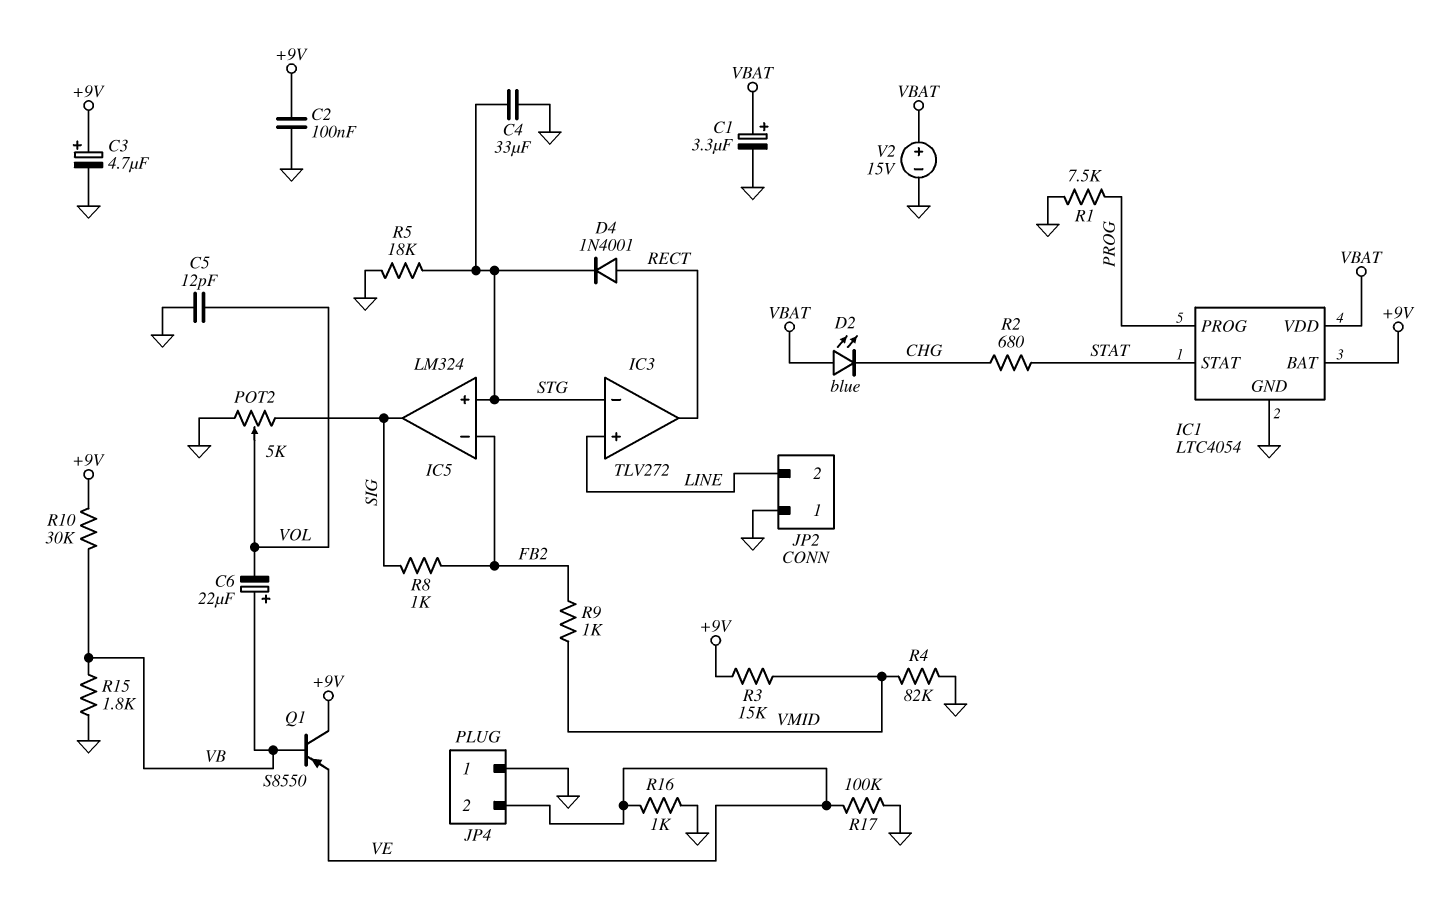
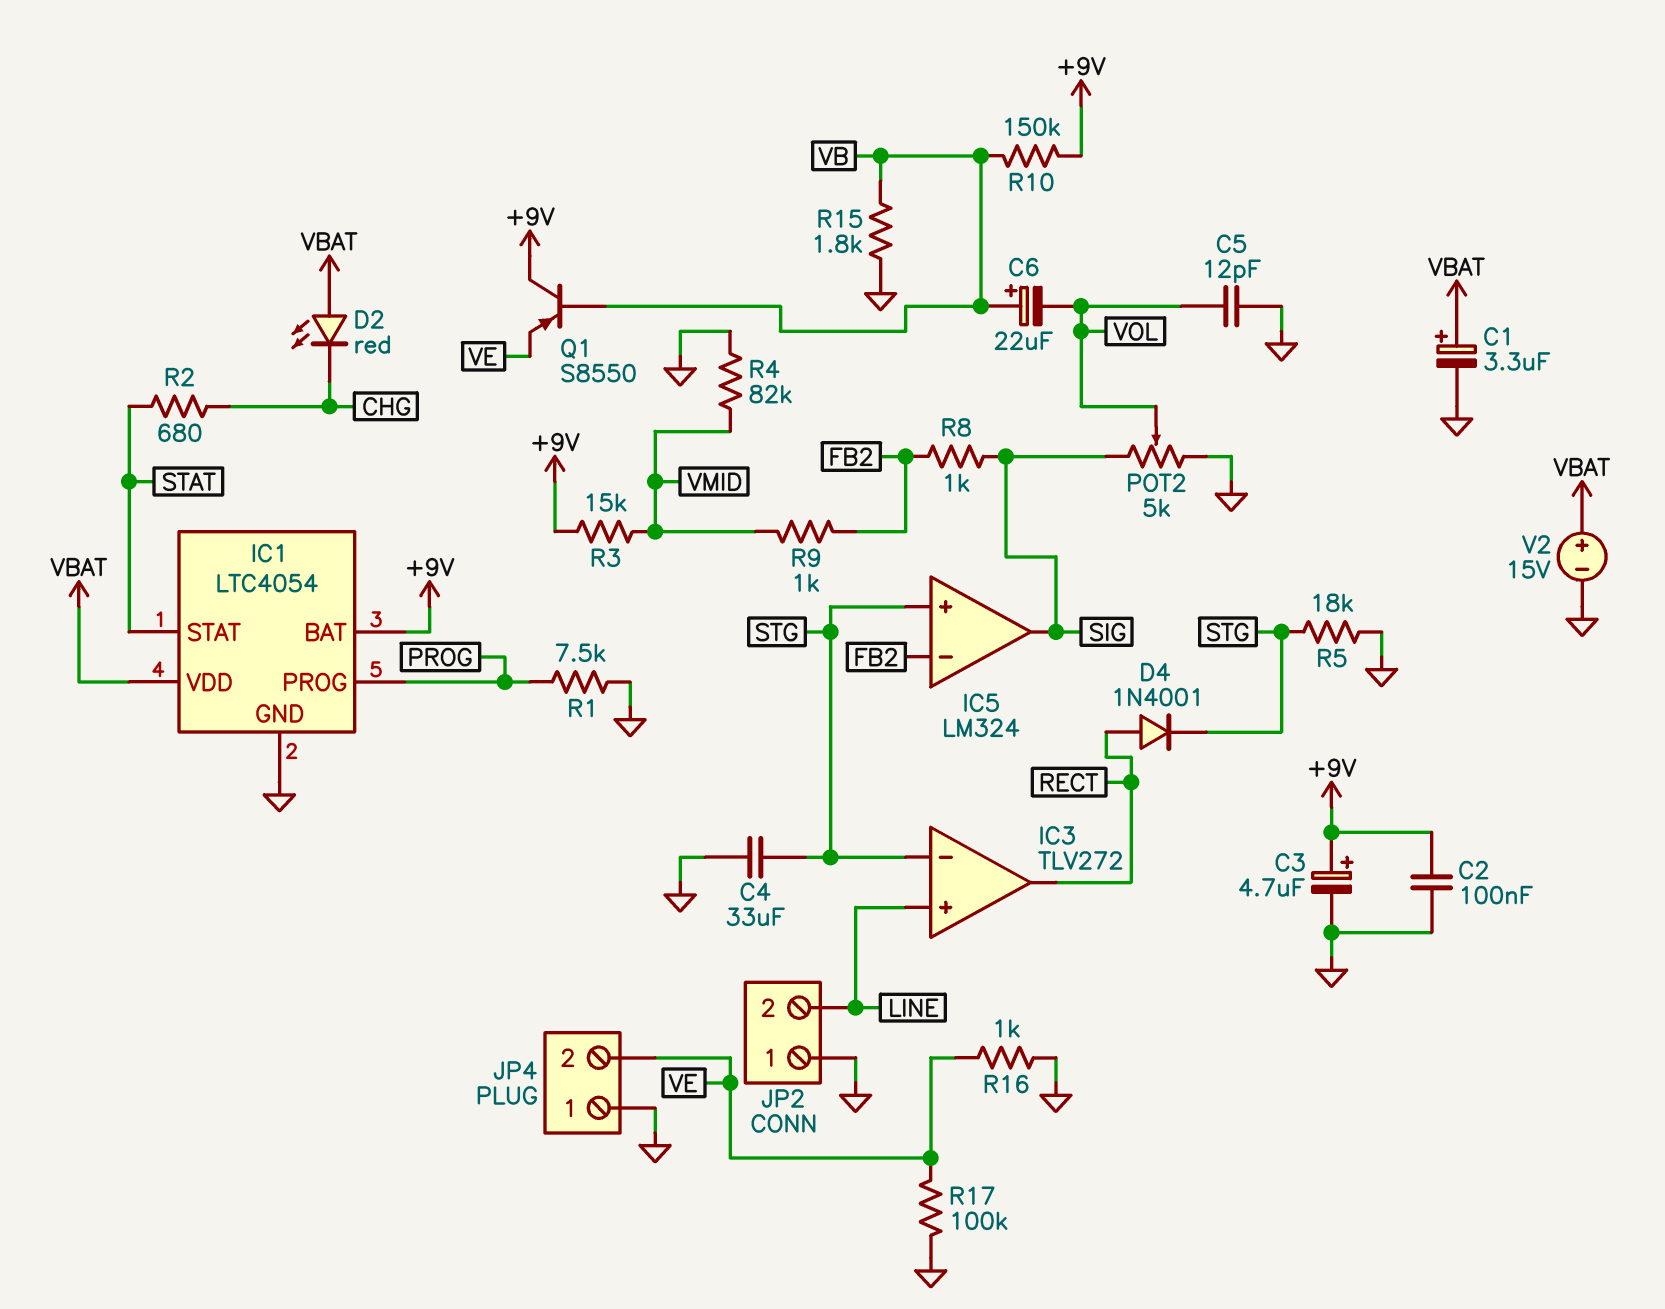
D2: LED blue (A VBAT, K CHG) -> LED red (A VBAT, K CHG)
R10: 30k (+9V, VB) -> 150k (+9V, VB)

